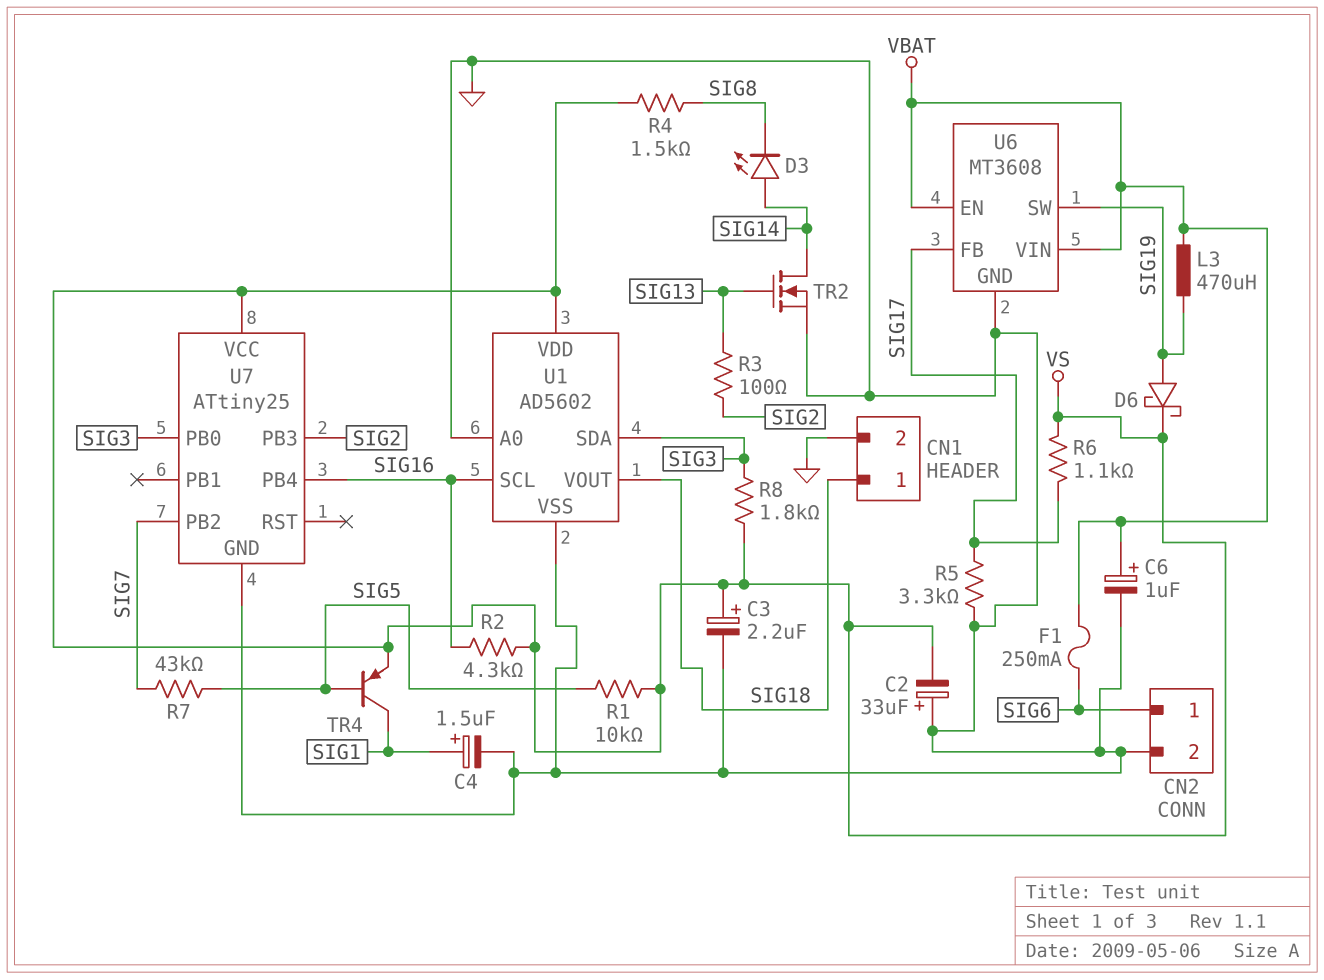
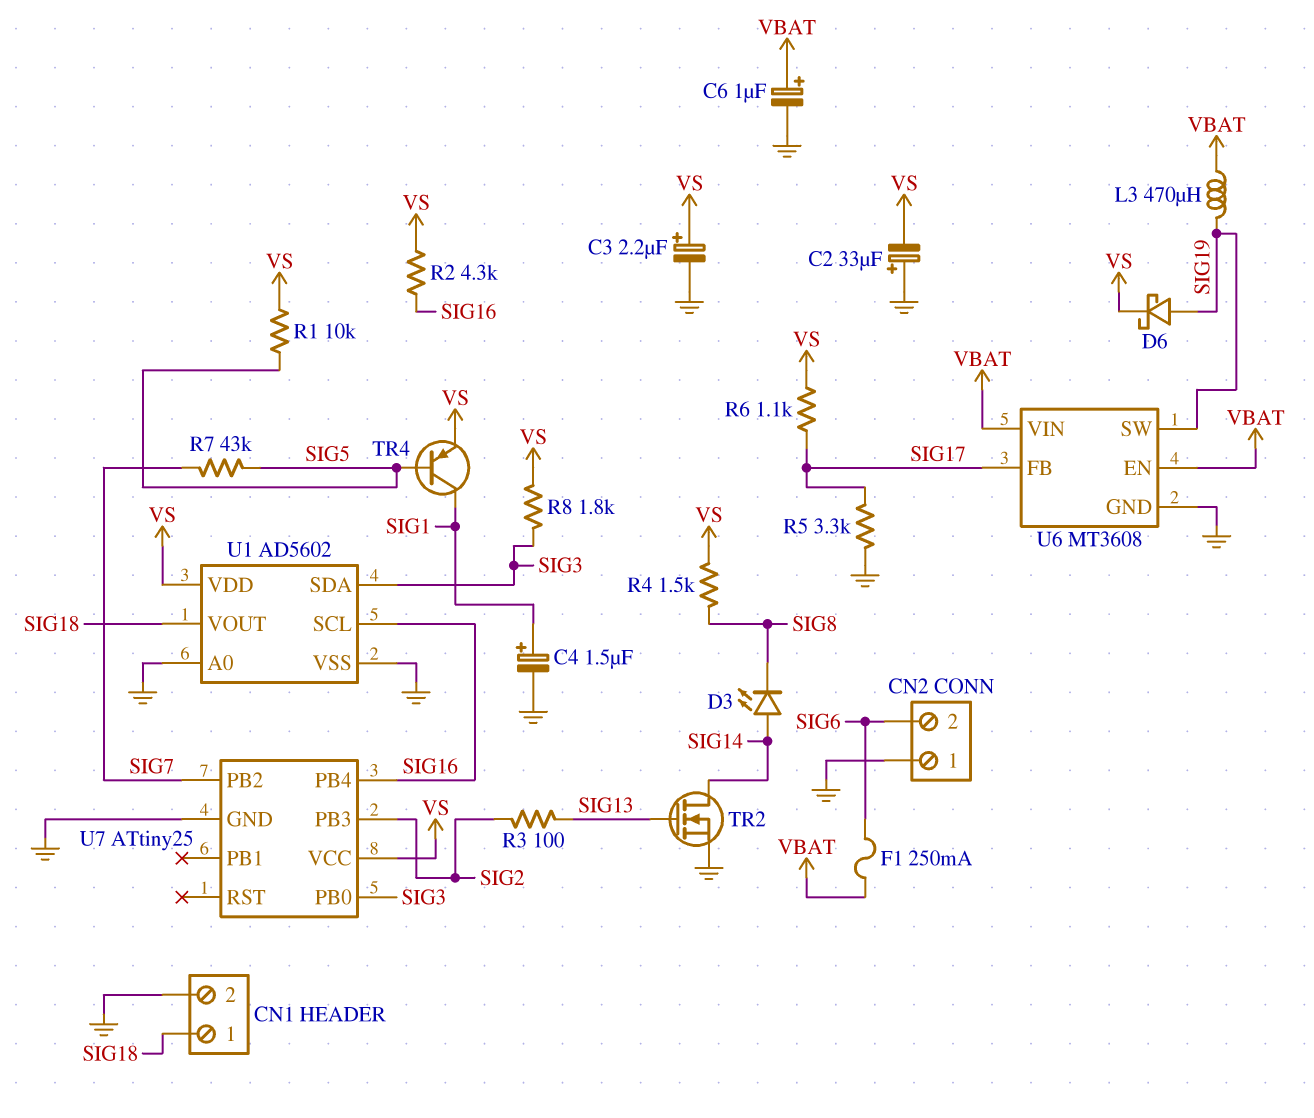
CN2 pin 1: SIG6 -> GND
CN2 pin 2: GND -> SIG6

